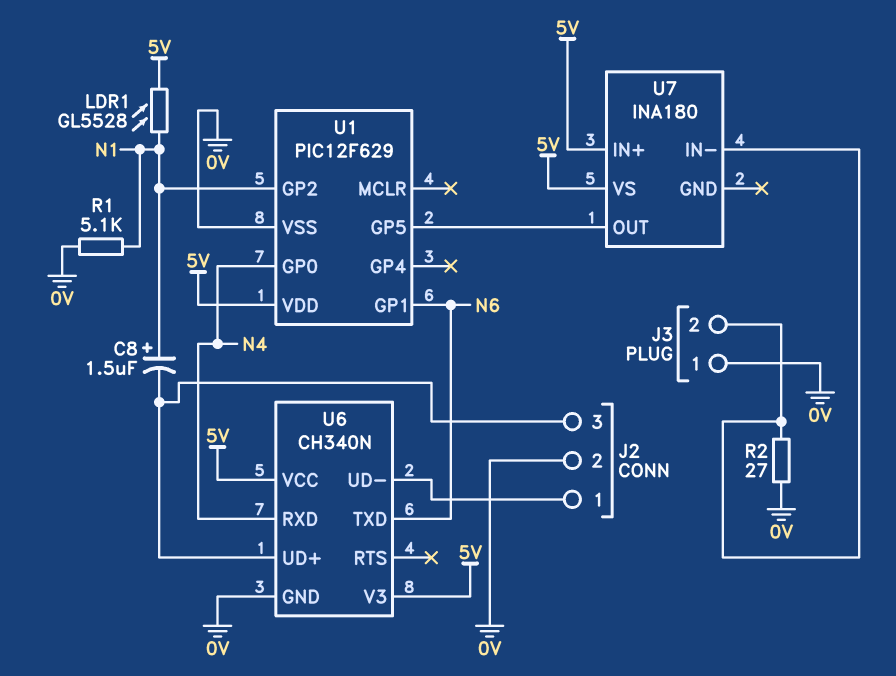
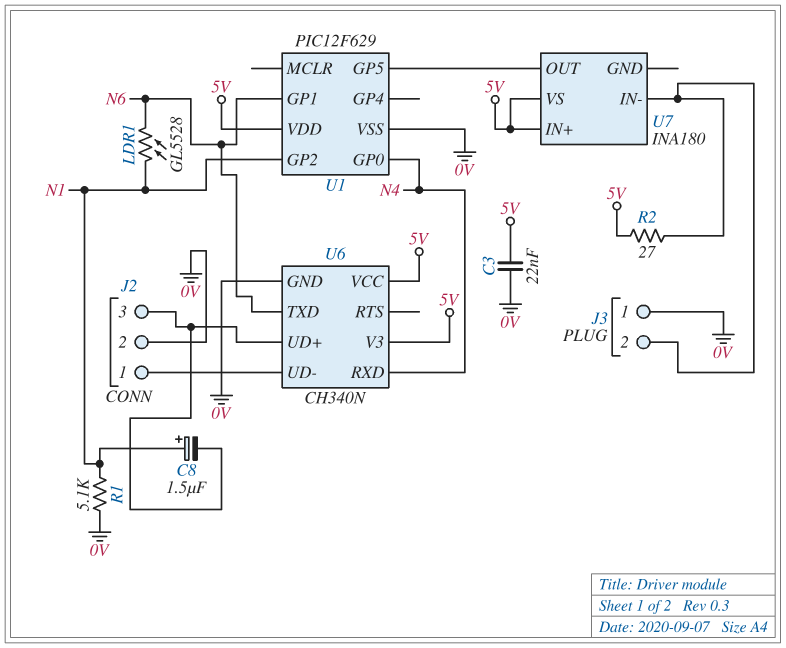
C3: none -> 22nF (0V, 5V)
LDR1: GL5528 (5V, N1) -> GL5528 (N1, N6)
R2: 27 (0V, J3/2) -> 27 (5V, J3/2)

